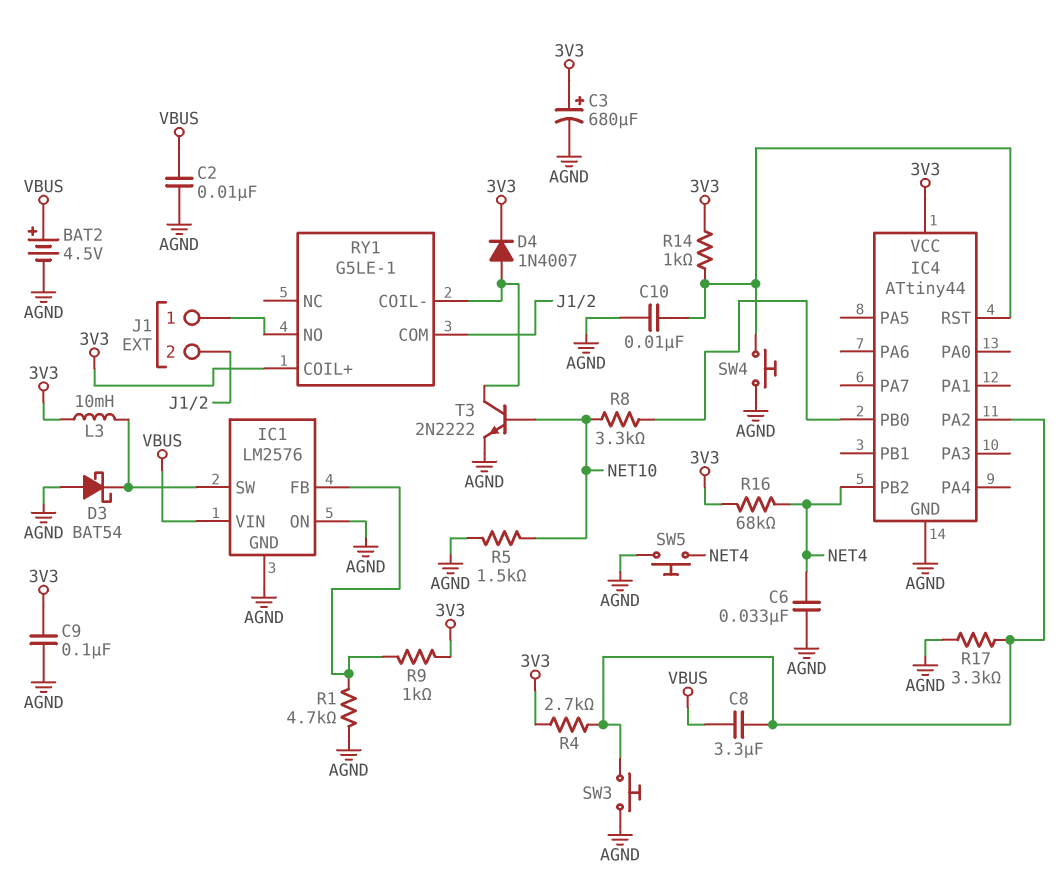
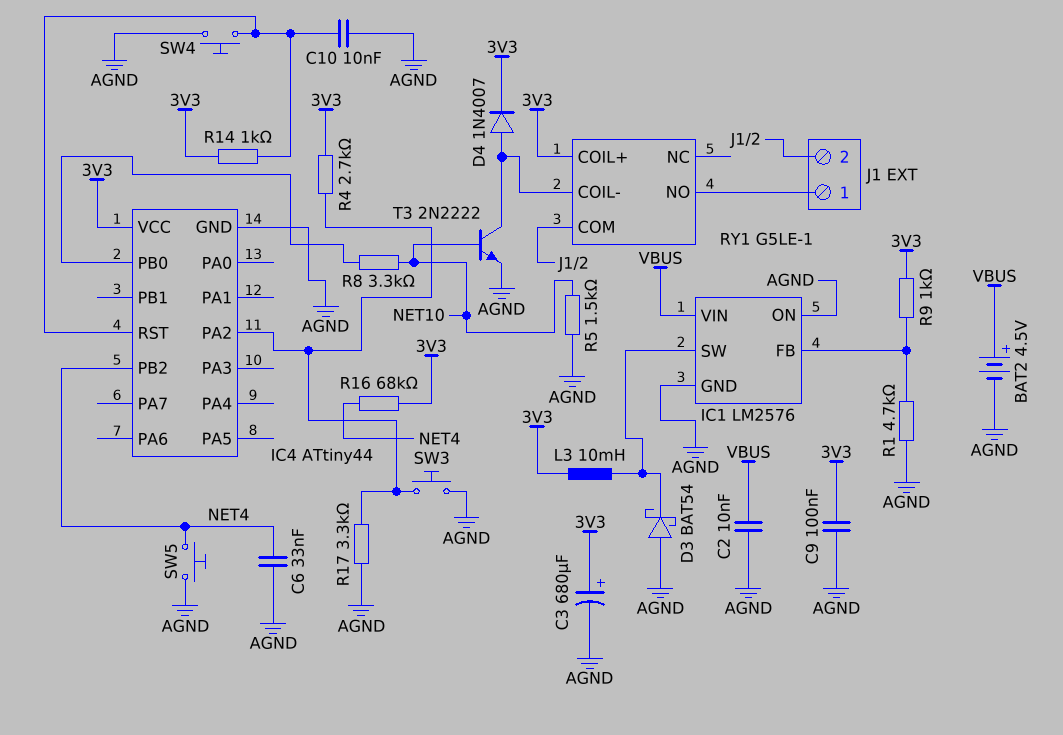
C8: 3.3uF (IC4/PA2, VBUS) -> none

